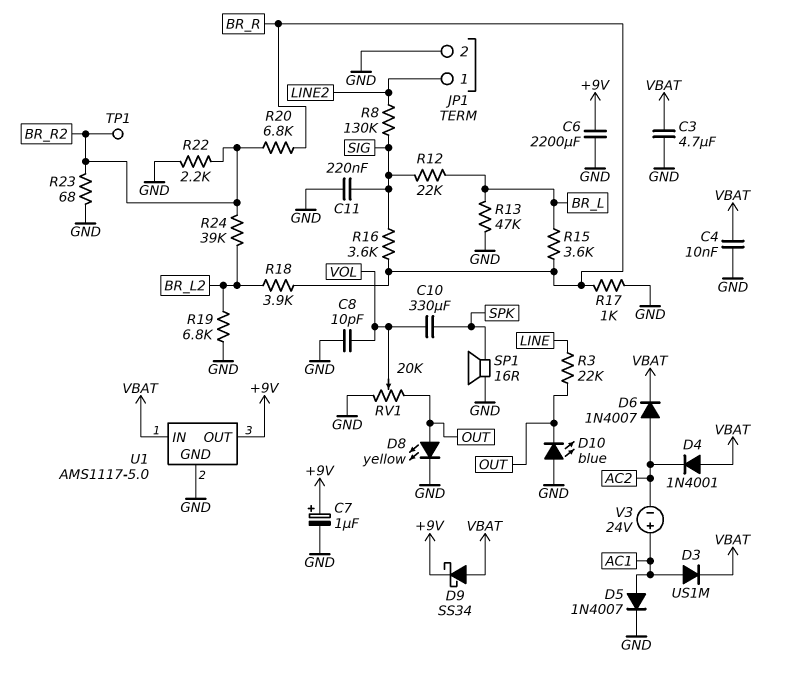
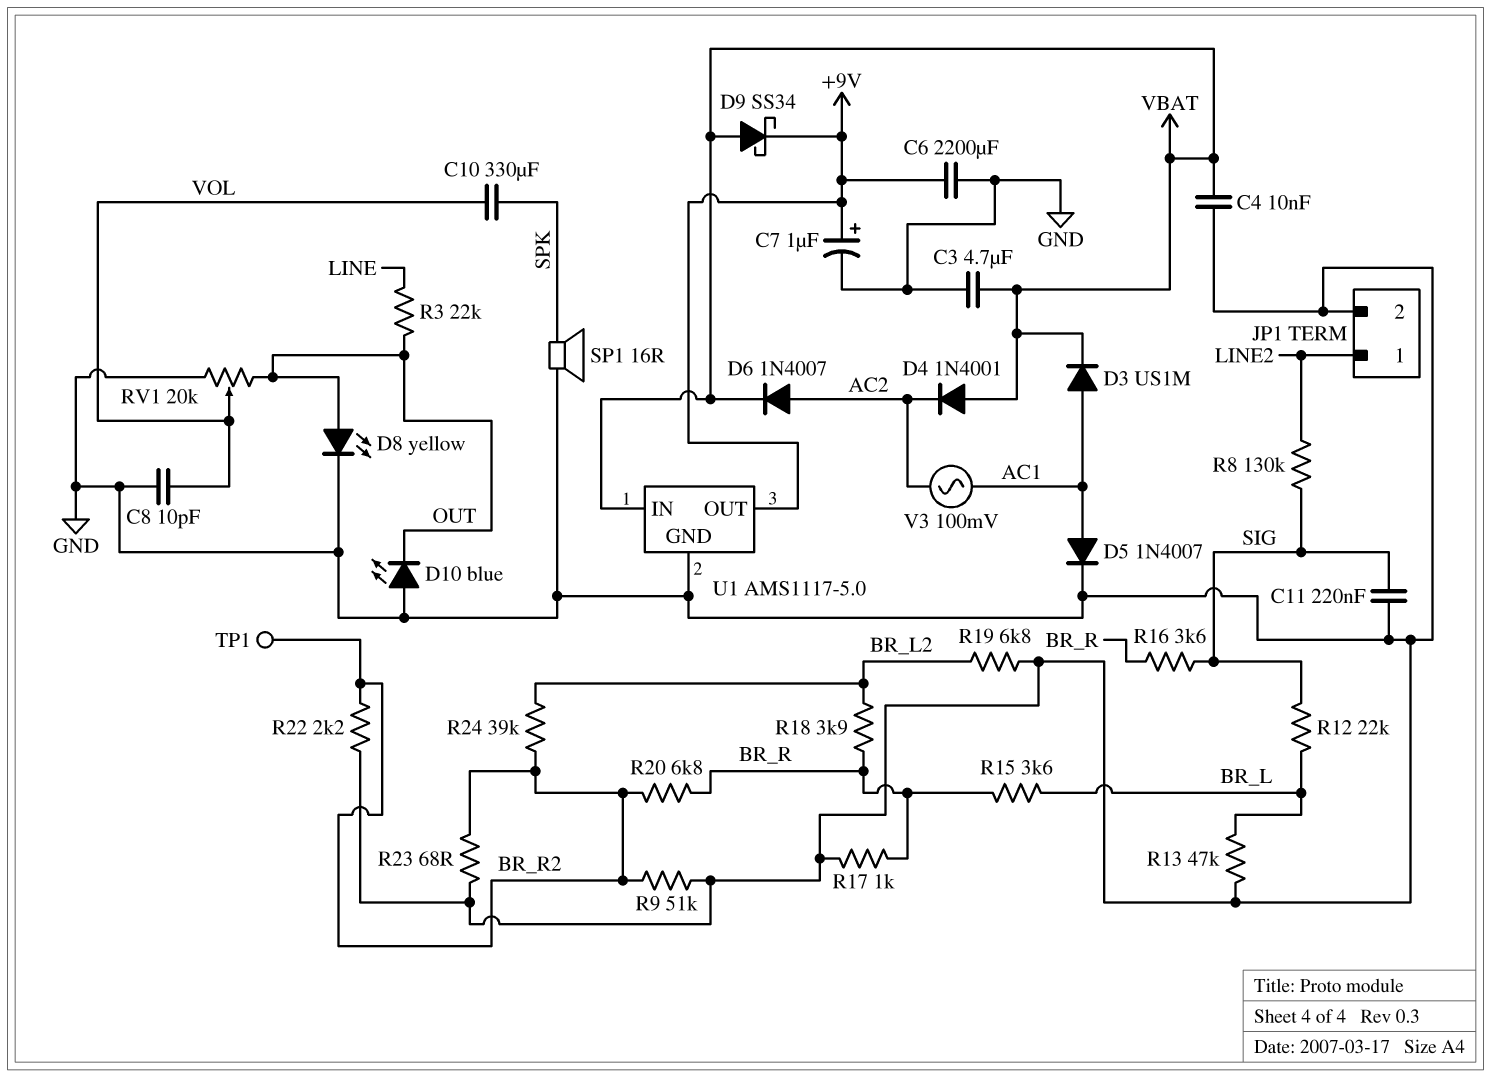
R9: none -> 51k (BR_R2, GND)
V3: 24V (plus AC1, minus AC2) -> AC 100mV (AC1, AC2)

